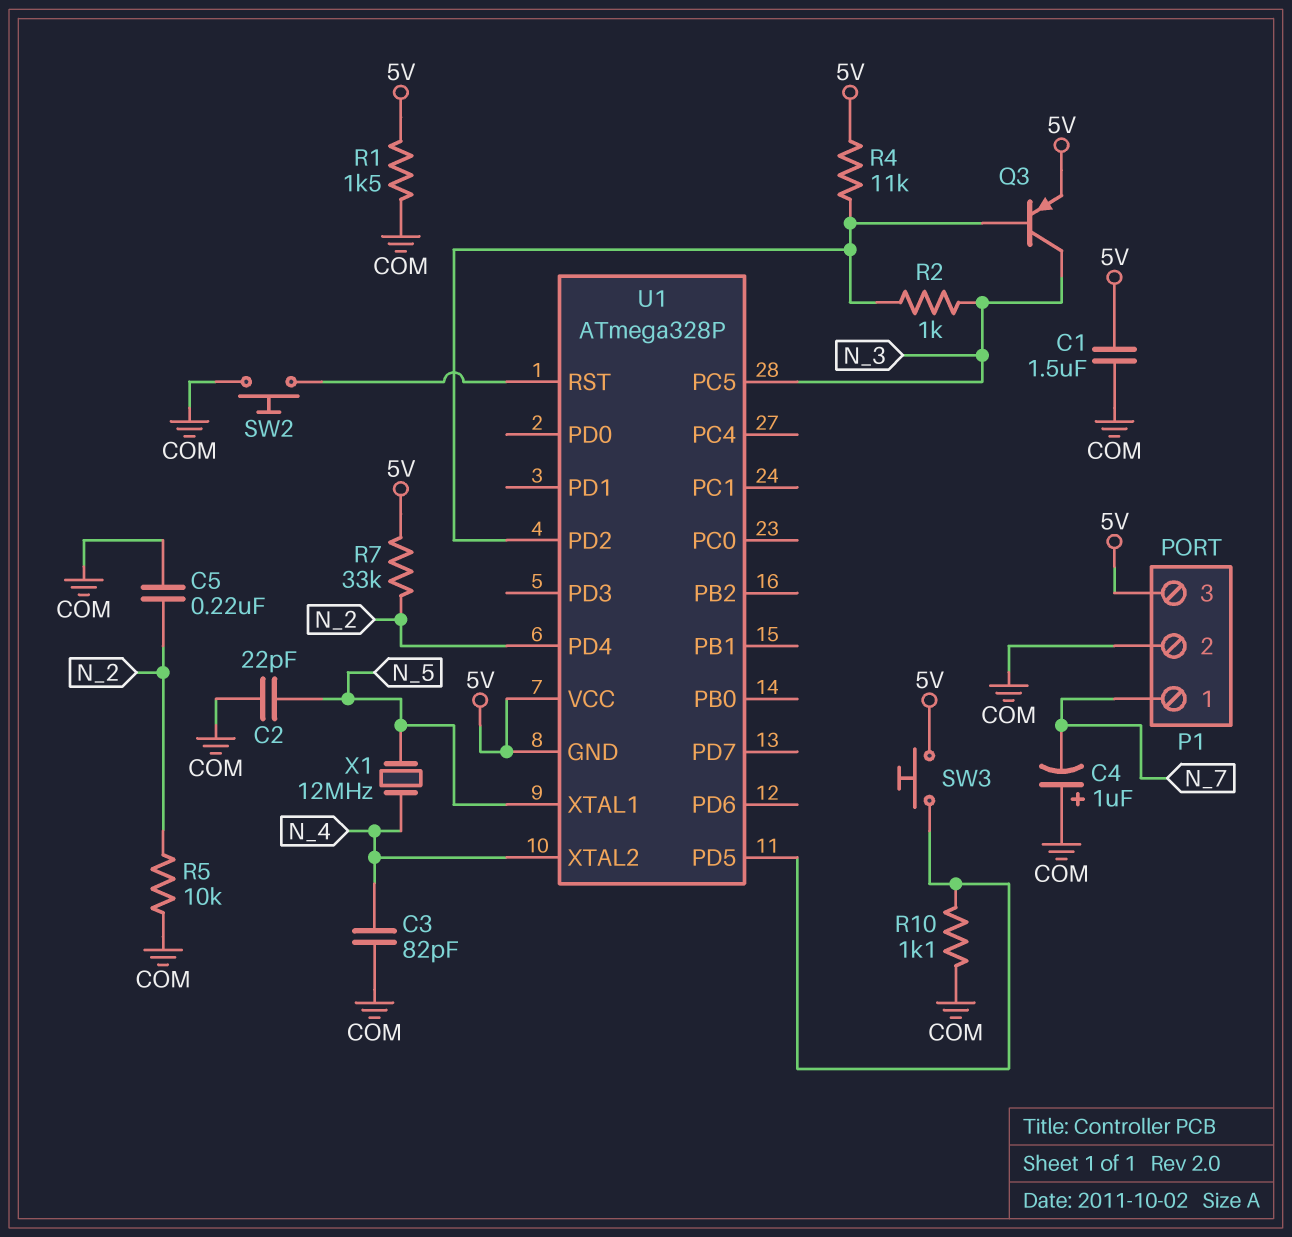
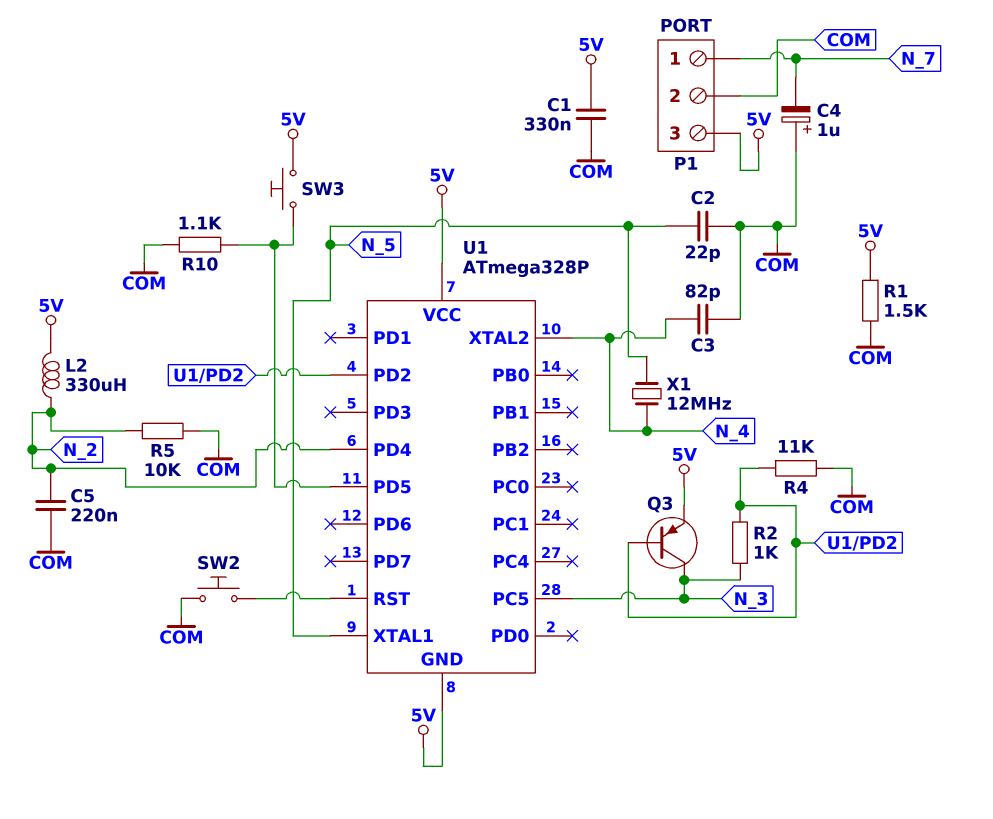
C1: 1.5uF (5V, COM) -> 330nF (5V, COM)
L2: none -> 330uH (5V, N_2)
R4: 11k (5V, U1/PD2) -> 11k (COM, U1/PD2)
R7: 33k (5V, N_2) -> none

